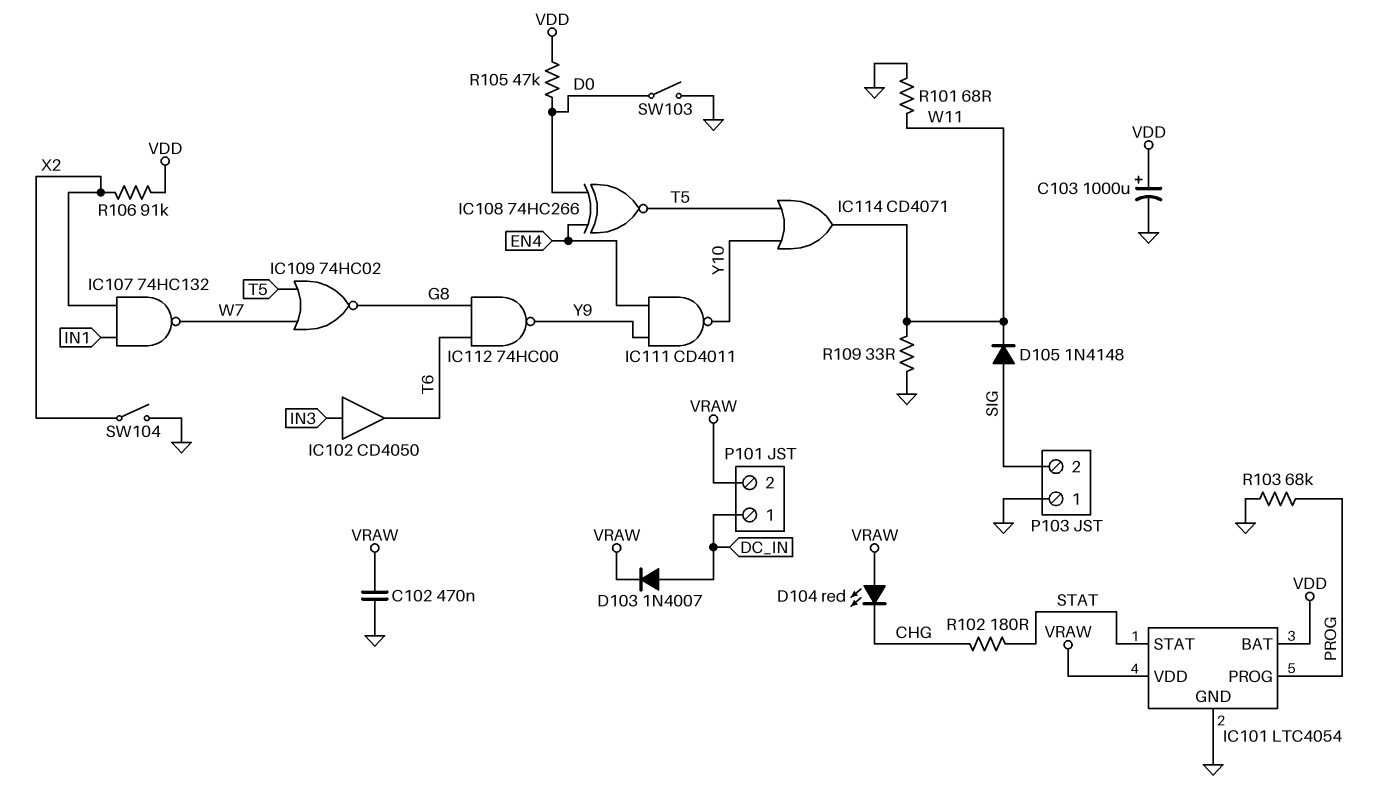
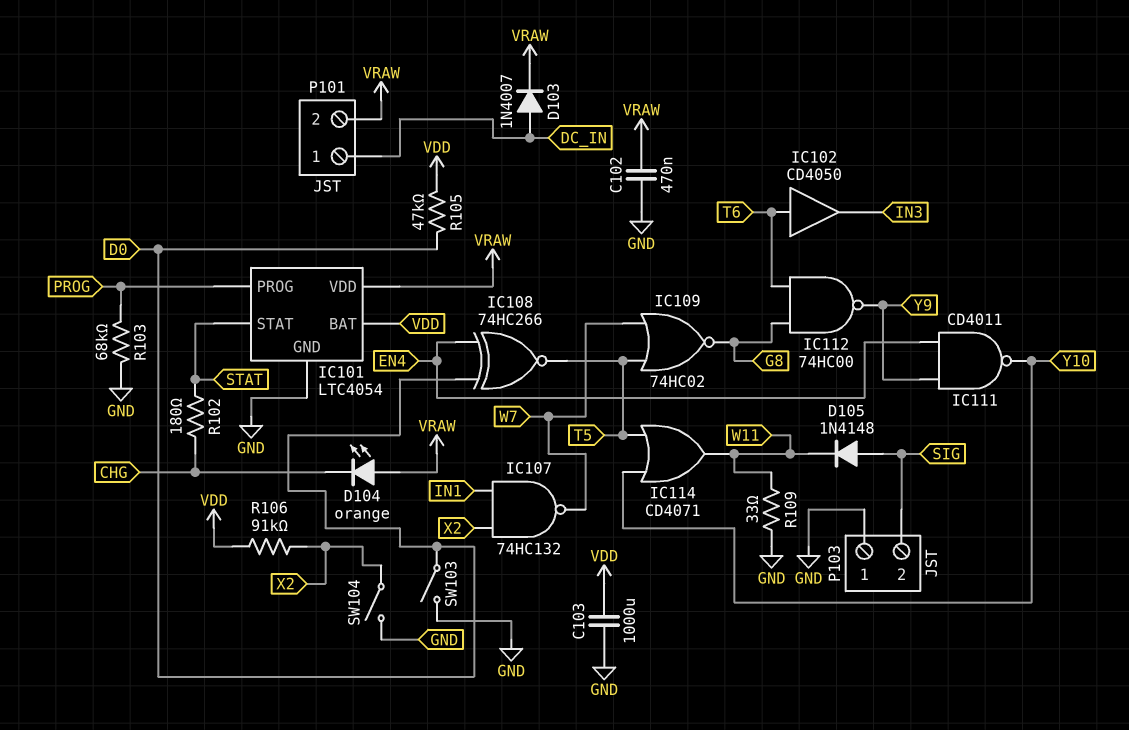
C103: 1000uF (plus VDD, minus GND) -> 1000uF (GND, VDD)
D104: LED red (A VRAW, K CHG) -> LED orange (A VRAW, K CHG)
IC102: buffer CD4050 (in IN3, out T6) -> buffer CD4050 (in T6, out IN3)
R101: 68 (GND, W11) -> none

